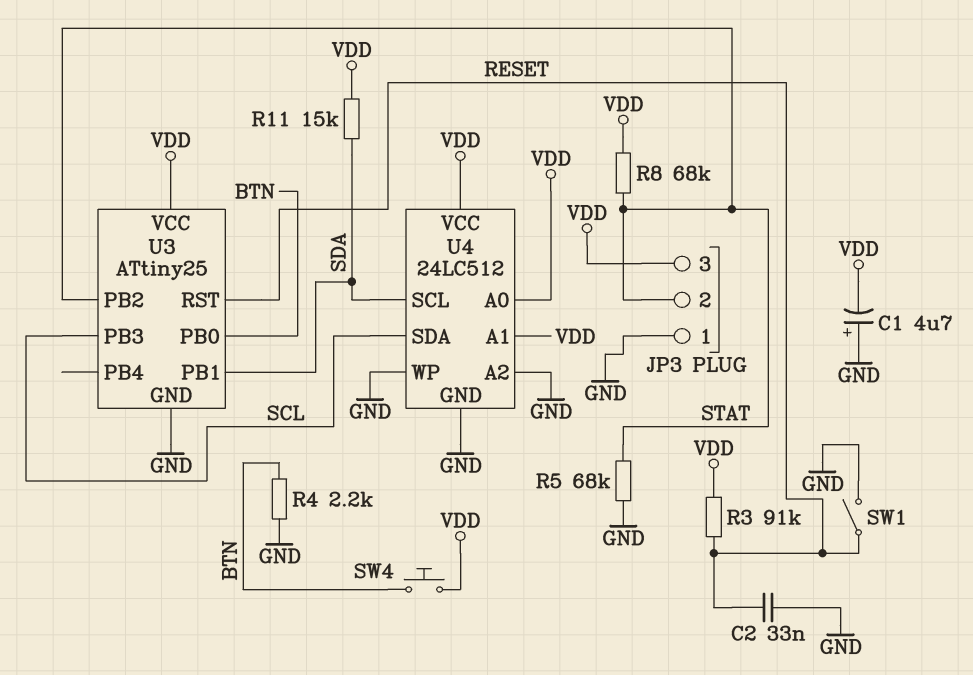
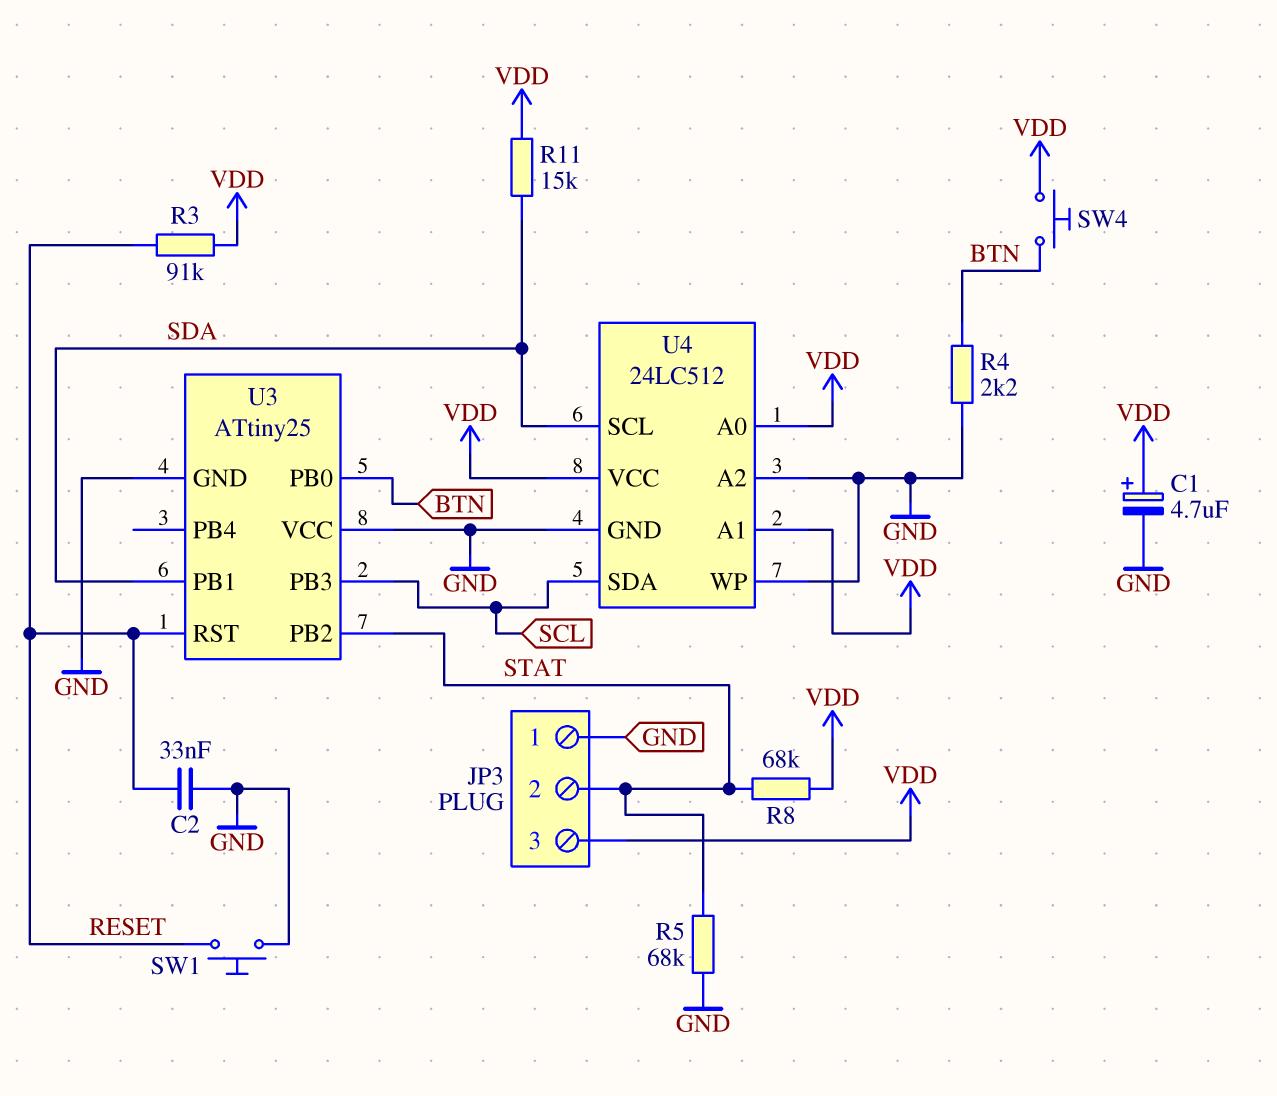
C1: 4.7uF (plus GND, minus VDD) -> 4.7uF (plus VDD, minus GND)
SW1: switch (GND, RESET) -> button (GND, RESET)
U3 pin VCC: VDD -> GND

